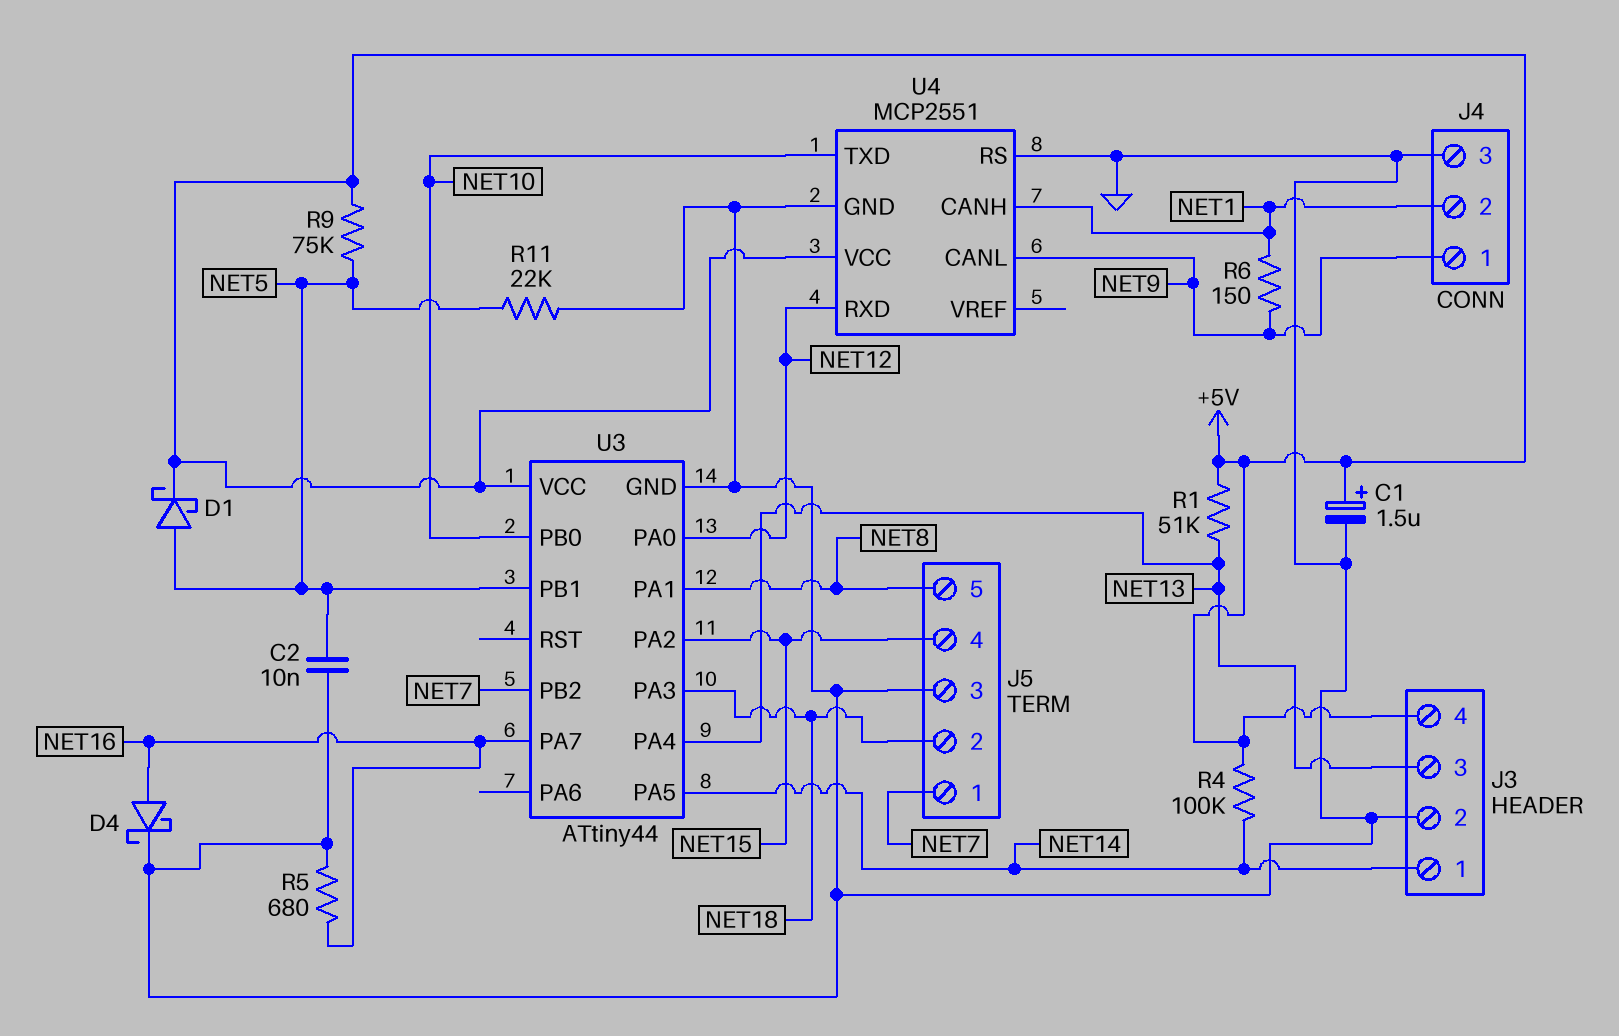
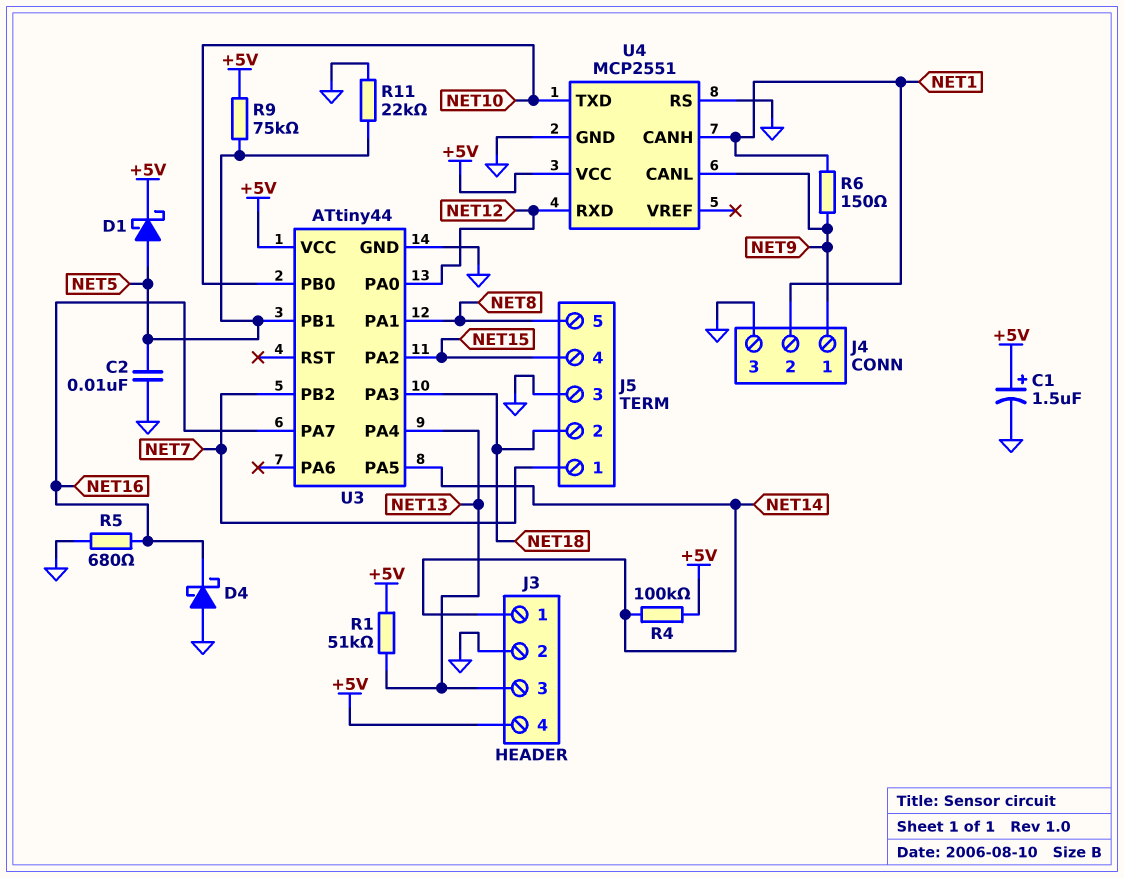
D4: schottky (A NET16, K GND) -> schottky (A GND, K NET16)

